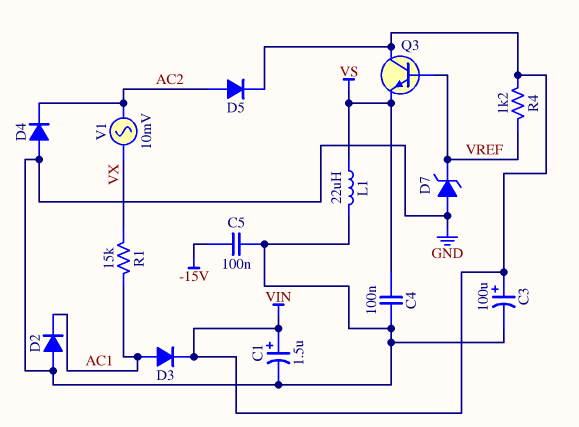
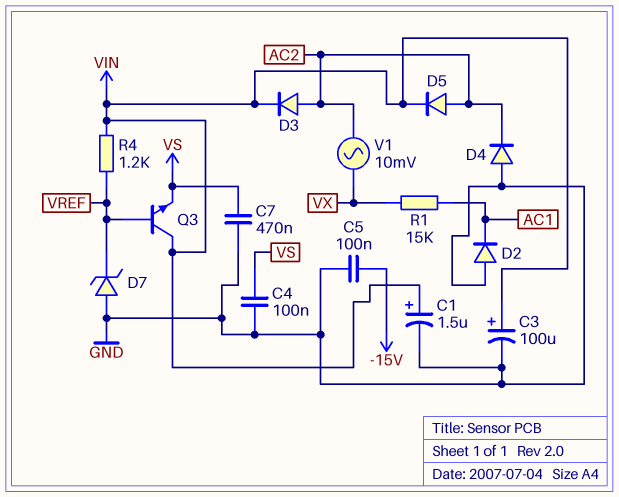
C7: none -> 470nF (GND, VS)
D3: diode (A AC1, K VIN) -> diode (A AC2, K VIN)
L1: 22uH (GND, VS) -> none

